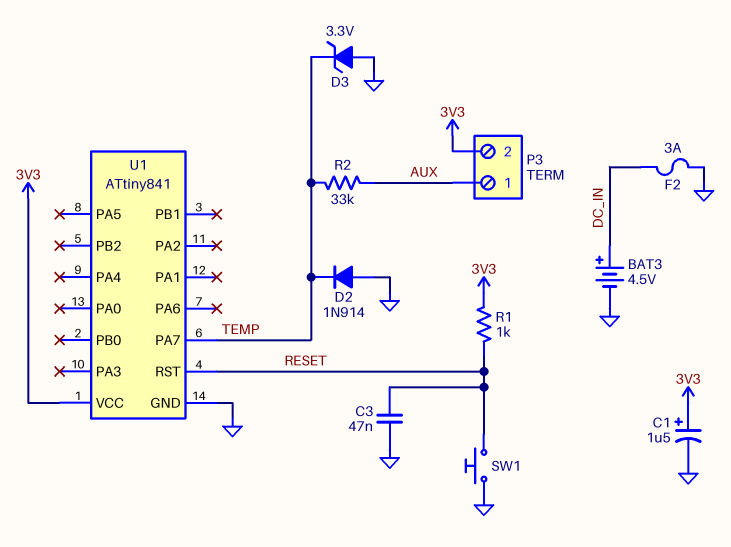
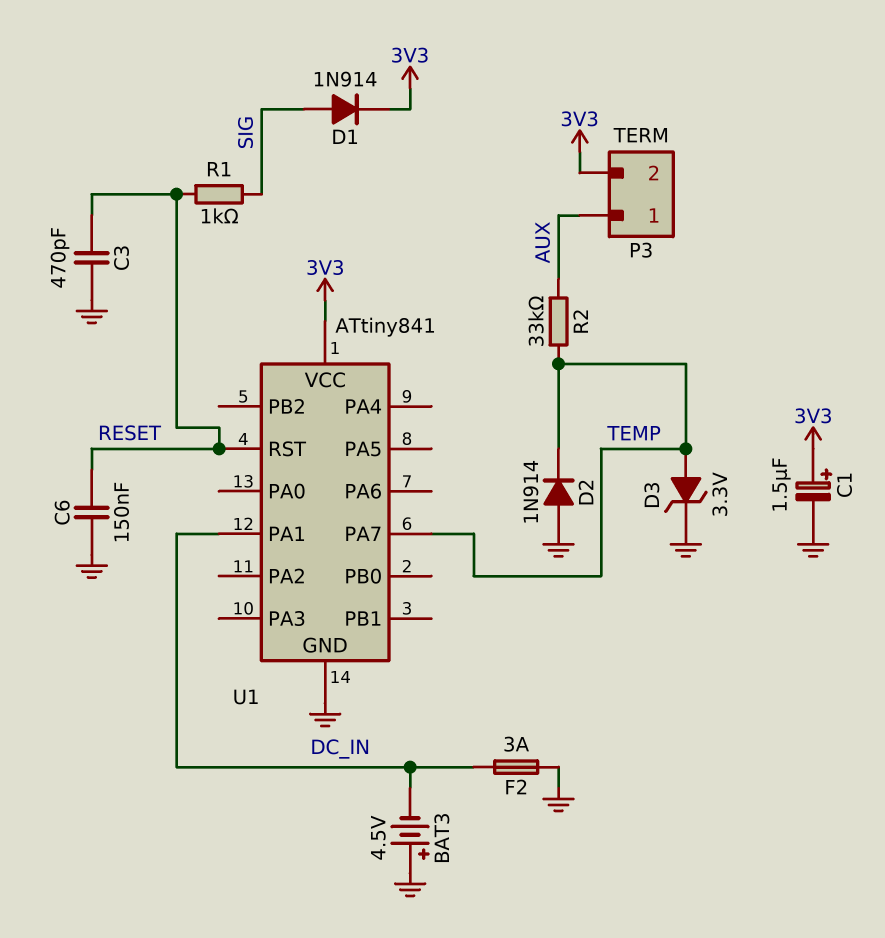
BAT3: 4.5V (plus DC_IN, minus GND) -> 4.5V (plus GND, minus DC_IN)
C3: 47nF (GND, RESET) -> 470pF (GND, RESET)
C6: none -> 150nF (GND, RESET)
D1: none -> diode 1N914 (A SIG, K 3V3)
D3: zener 3.3V (A GND, K TEMP) -> zener 3.3V (A TEMP, K GND)
R1: 1k (3V3, RESET) -> 1k (RESET, SIG)
SW1: button (GND, RESET) -> none
U1 pin PA1: none -> DC_IN

